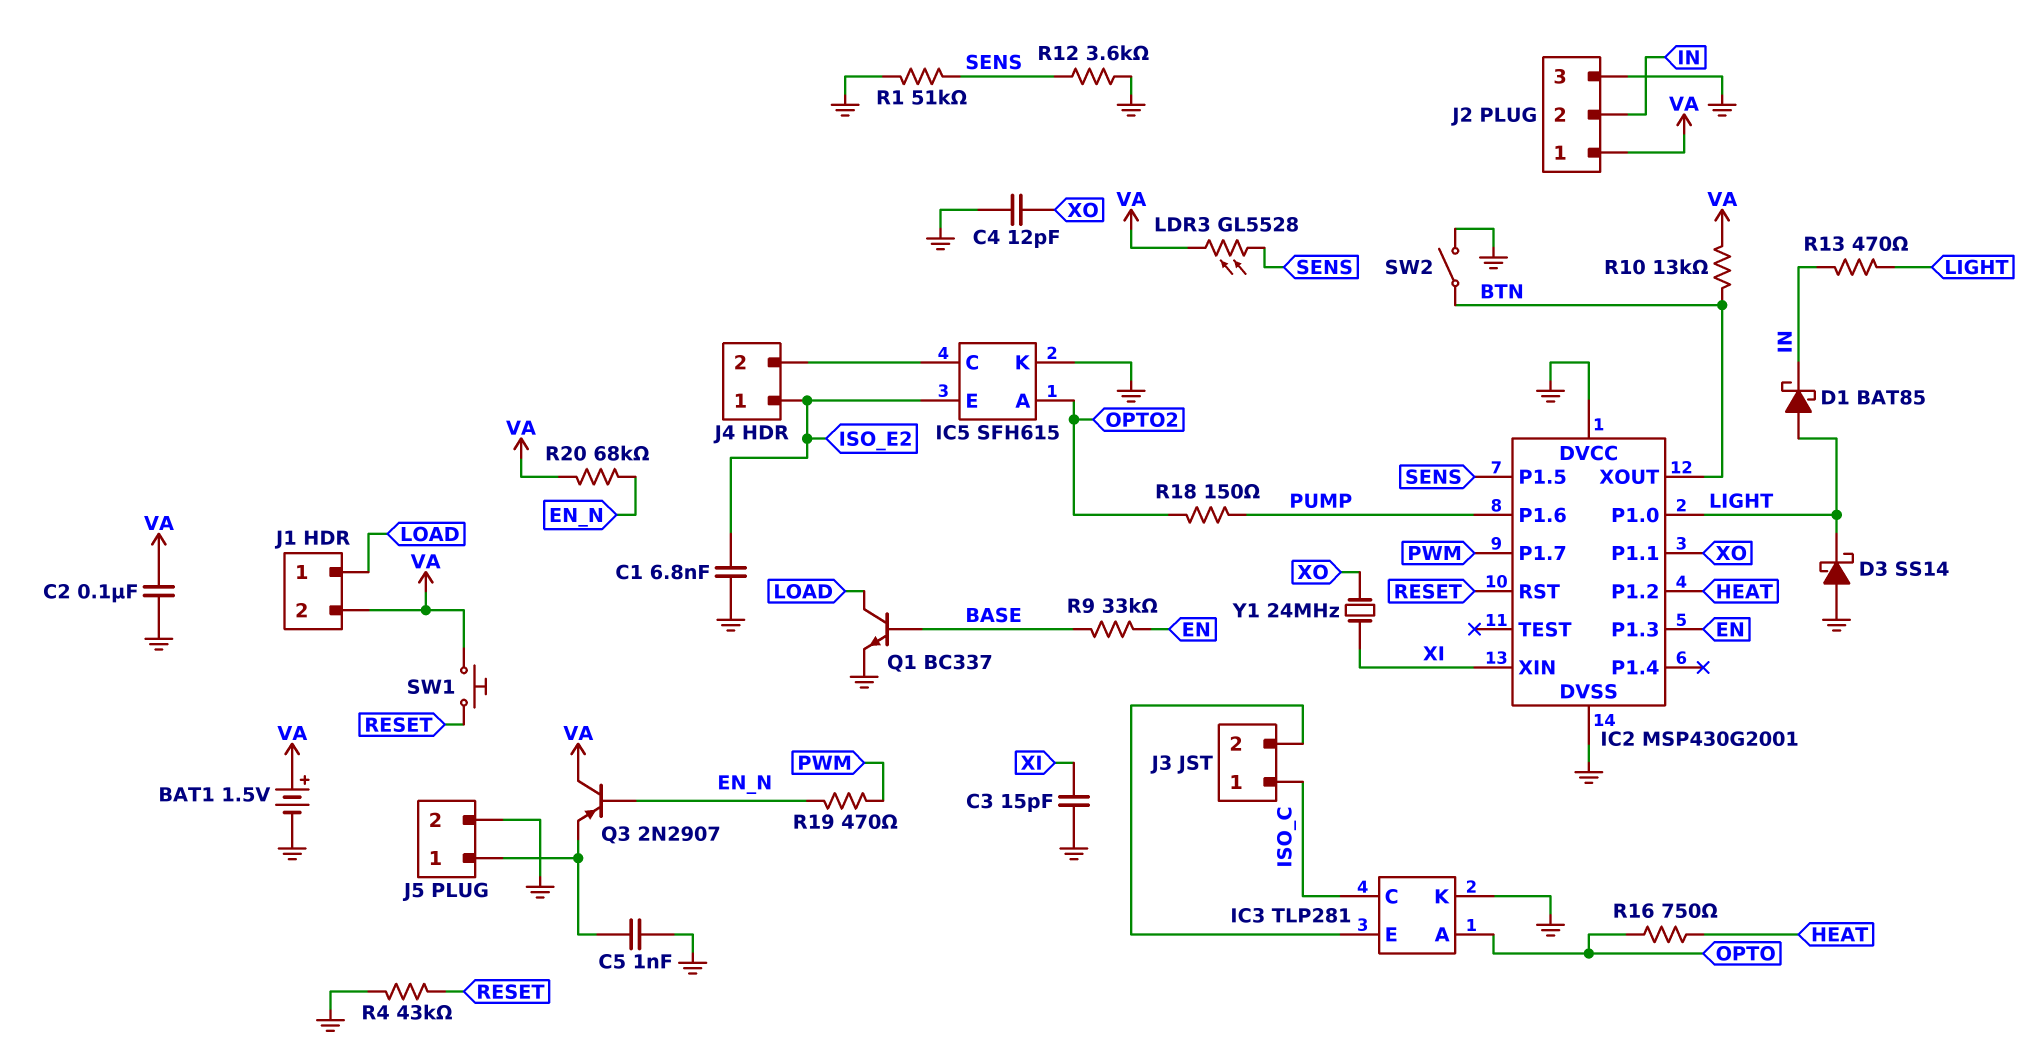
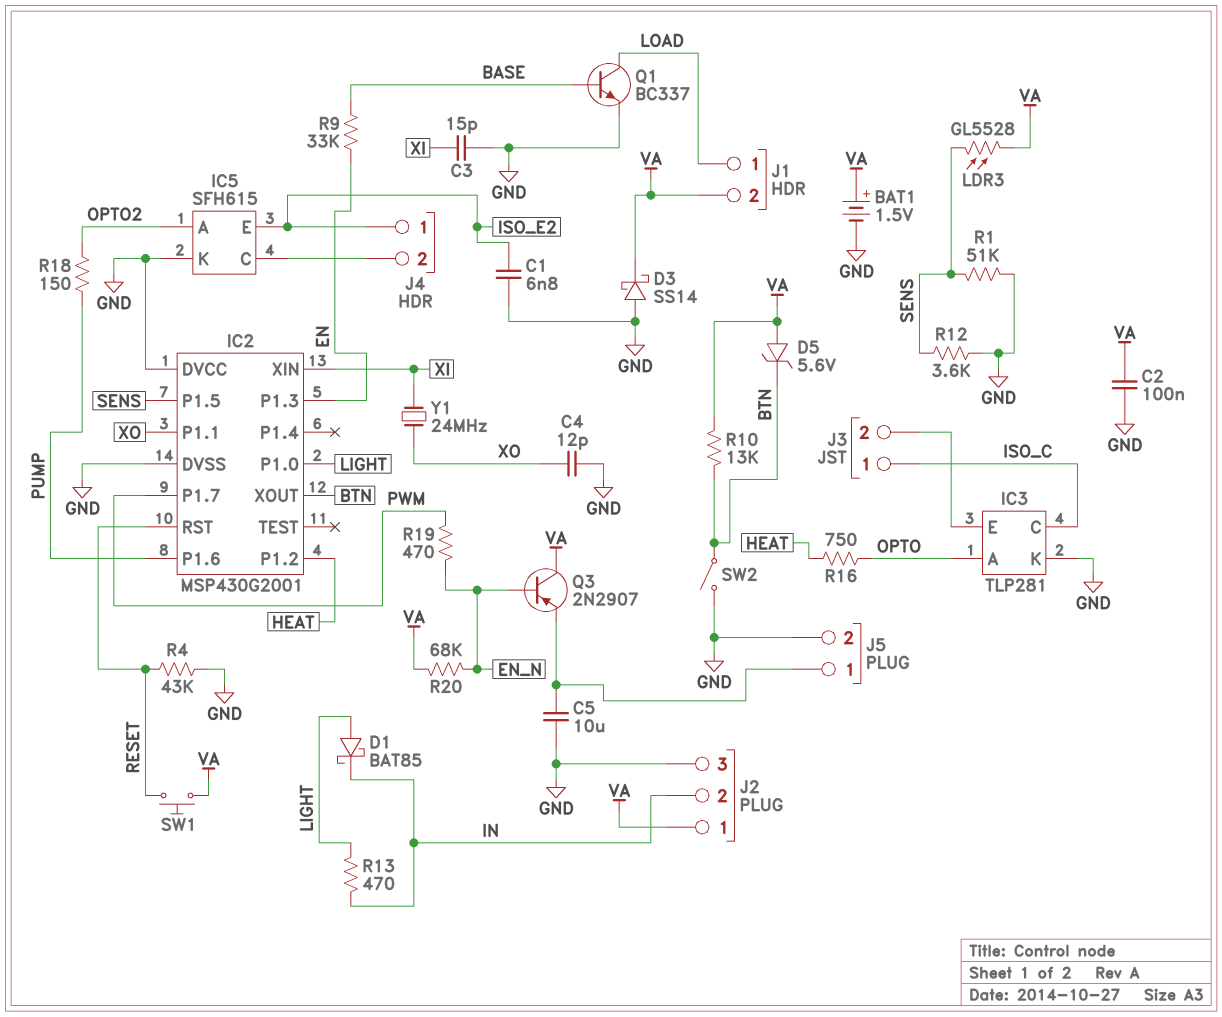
C5: 1nF (GND, J5/1) -> 10uF (GND, J5/1)
D3: schottky SS14 (A GND, K LIGHT) -> schottky SS14 (A GND, K VA)
D5: none -> zener 5.6V (A VA, K BTN)

